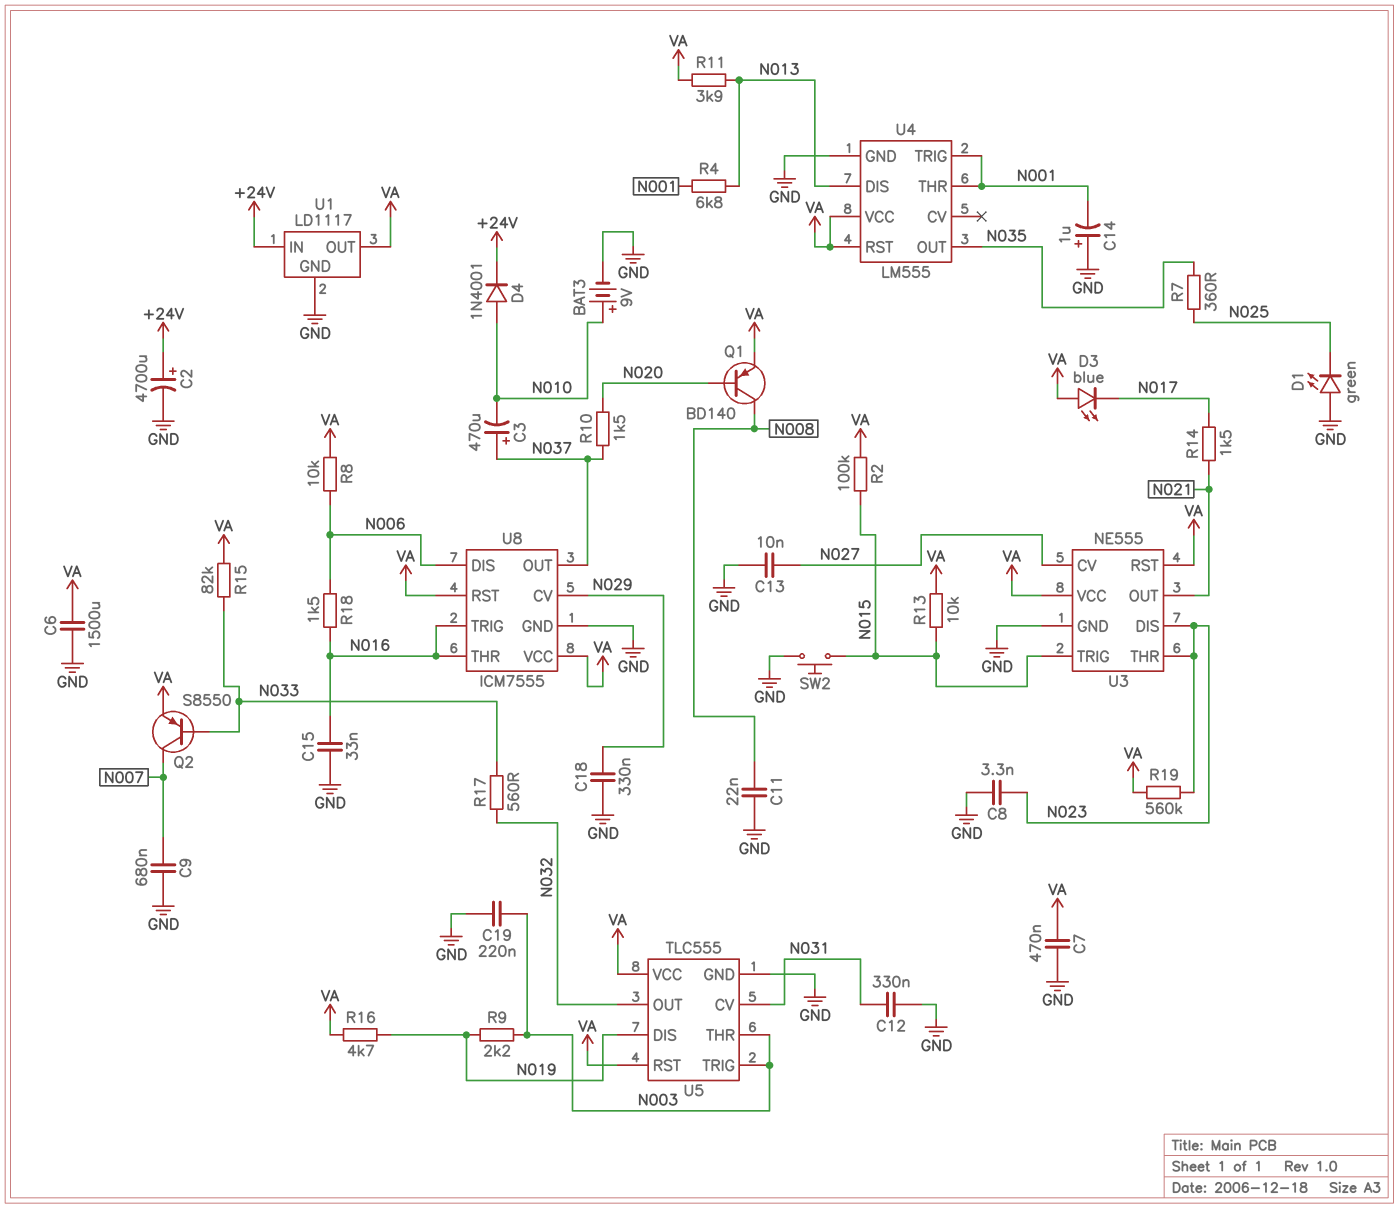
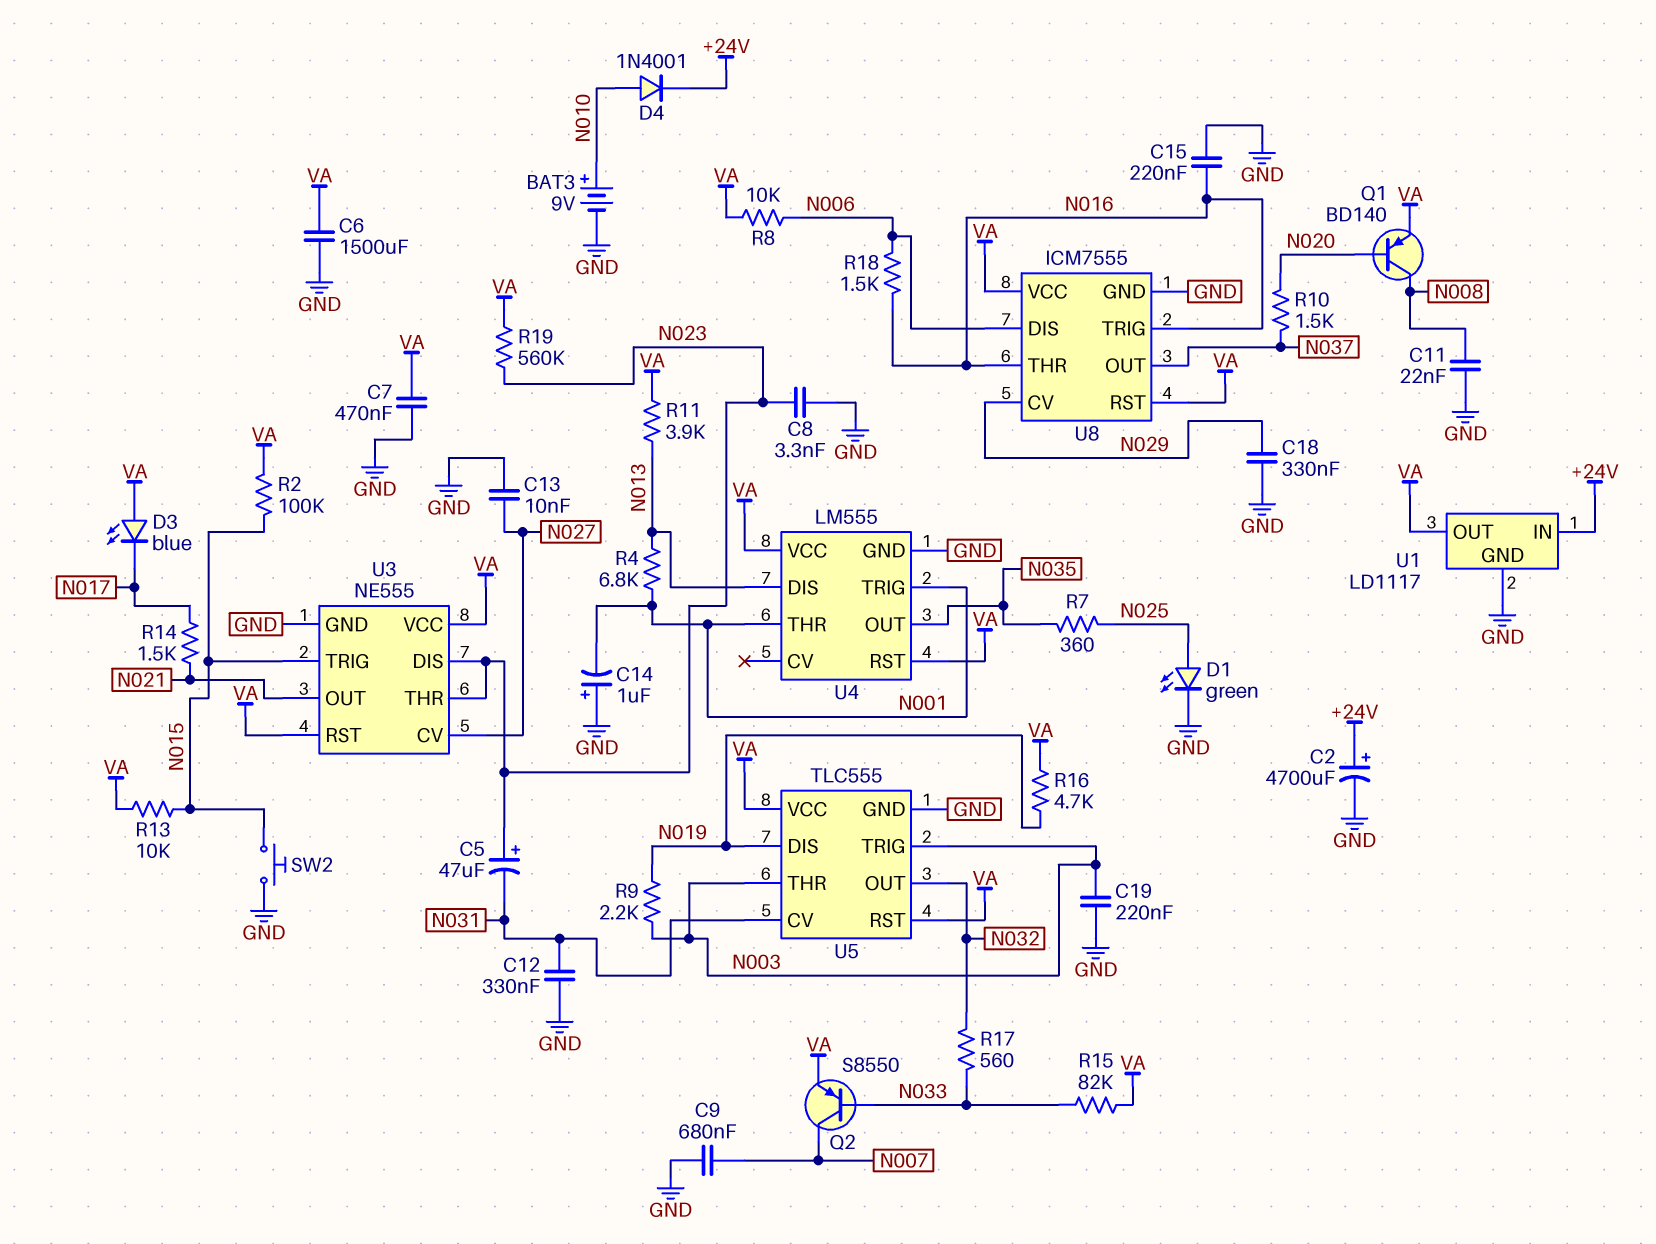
C3: 470uF (plus N037, minus N010) -> none
C5: none -> 47uF (plus N023, minus N031)
C15: 33nF (GND, N016) -> 220nF (GND, N016)
D1: LED green (A GND, K N025) -> LED green (A N025, K GND)

